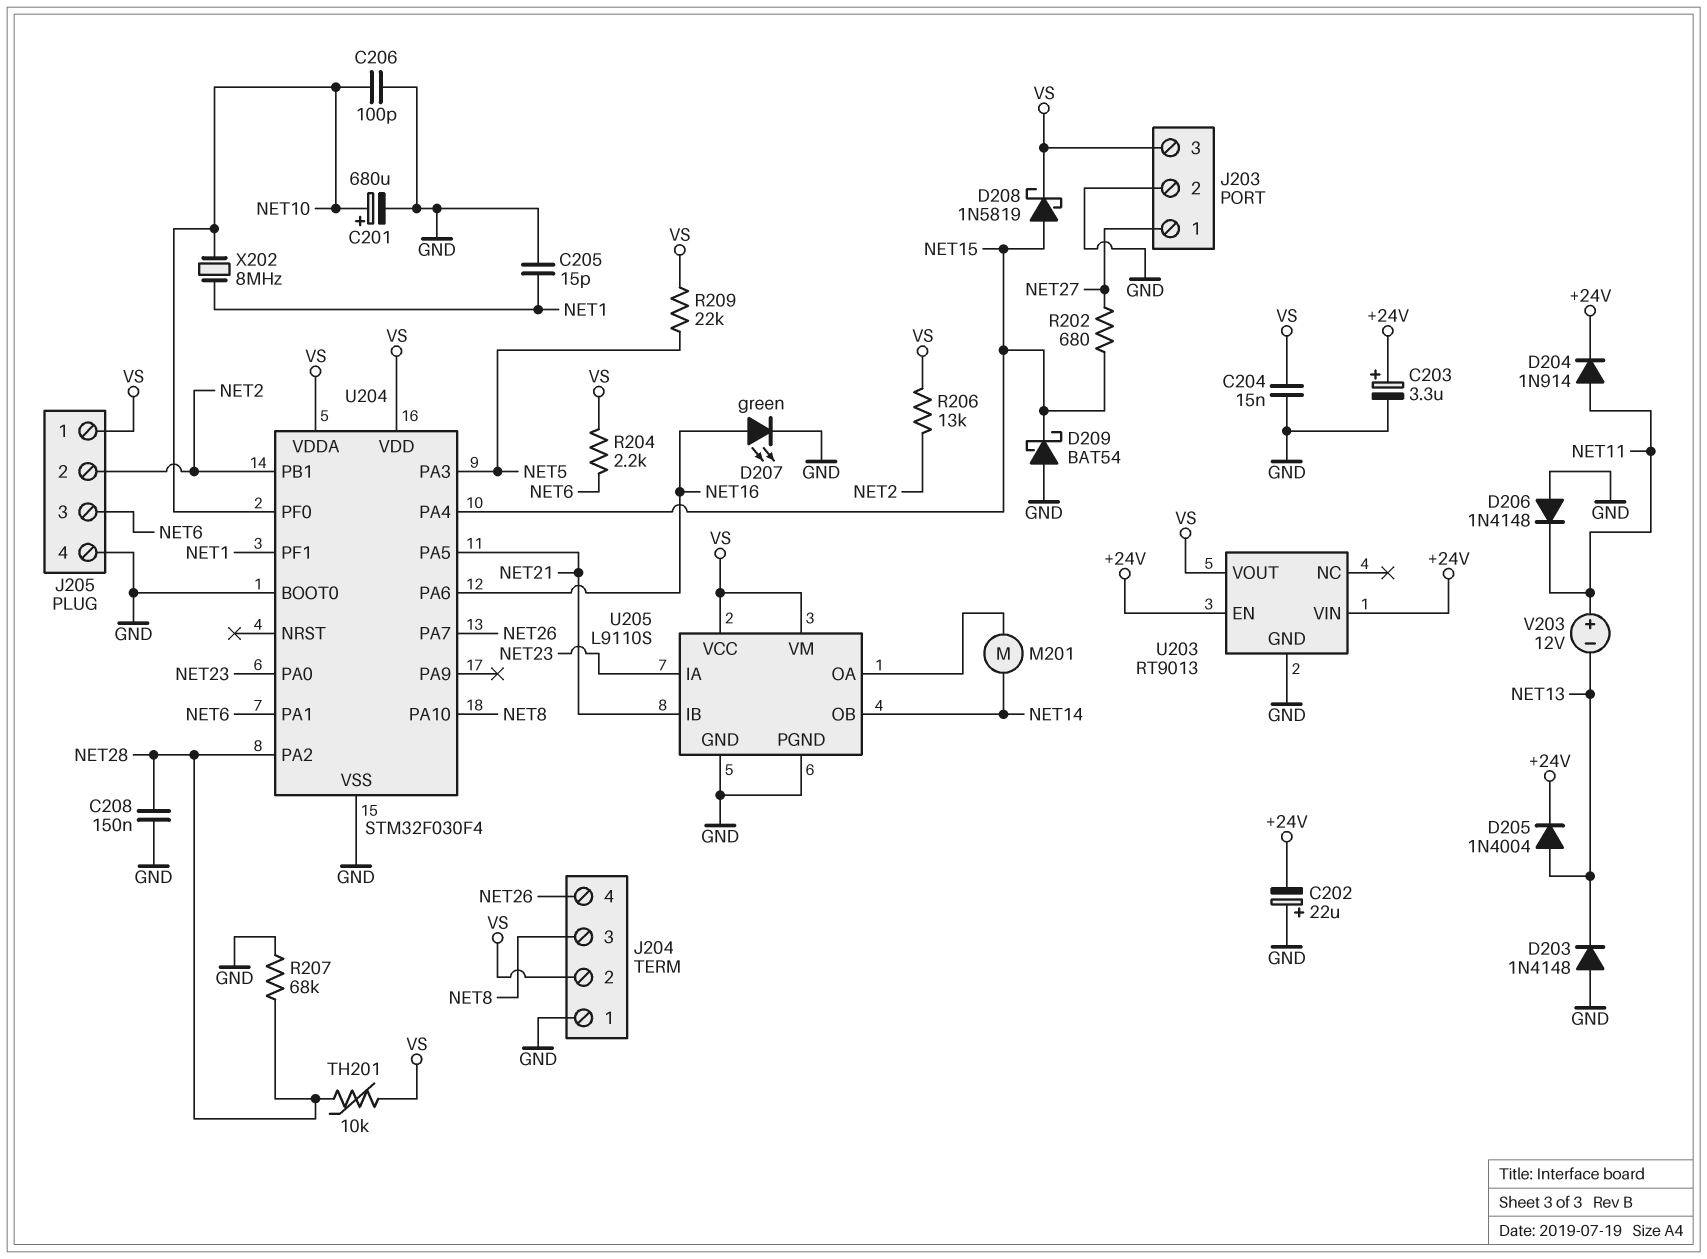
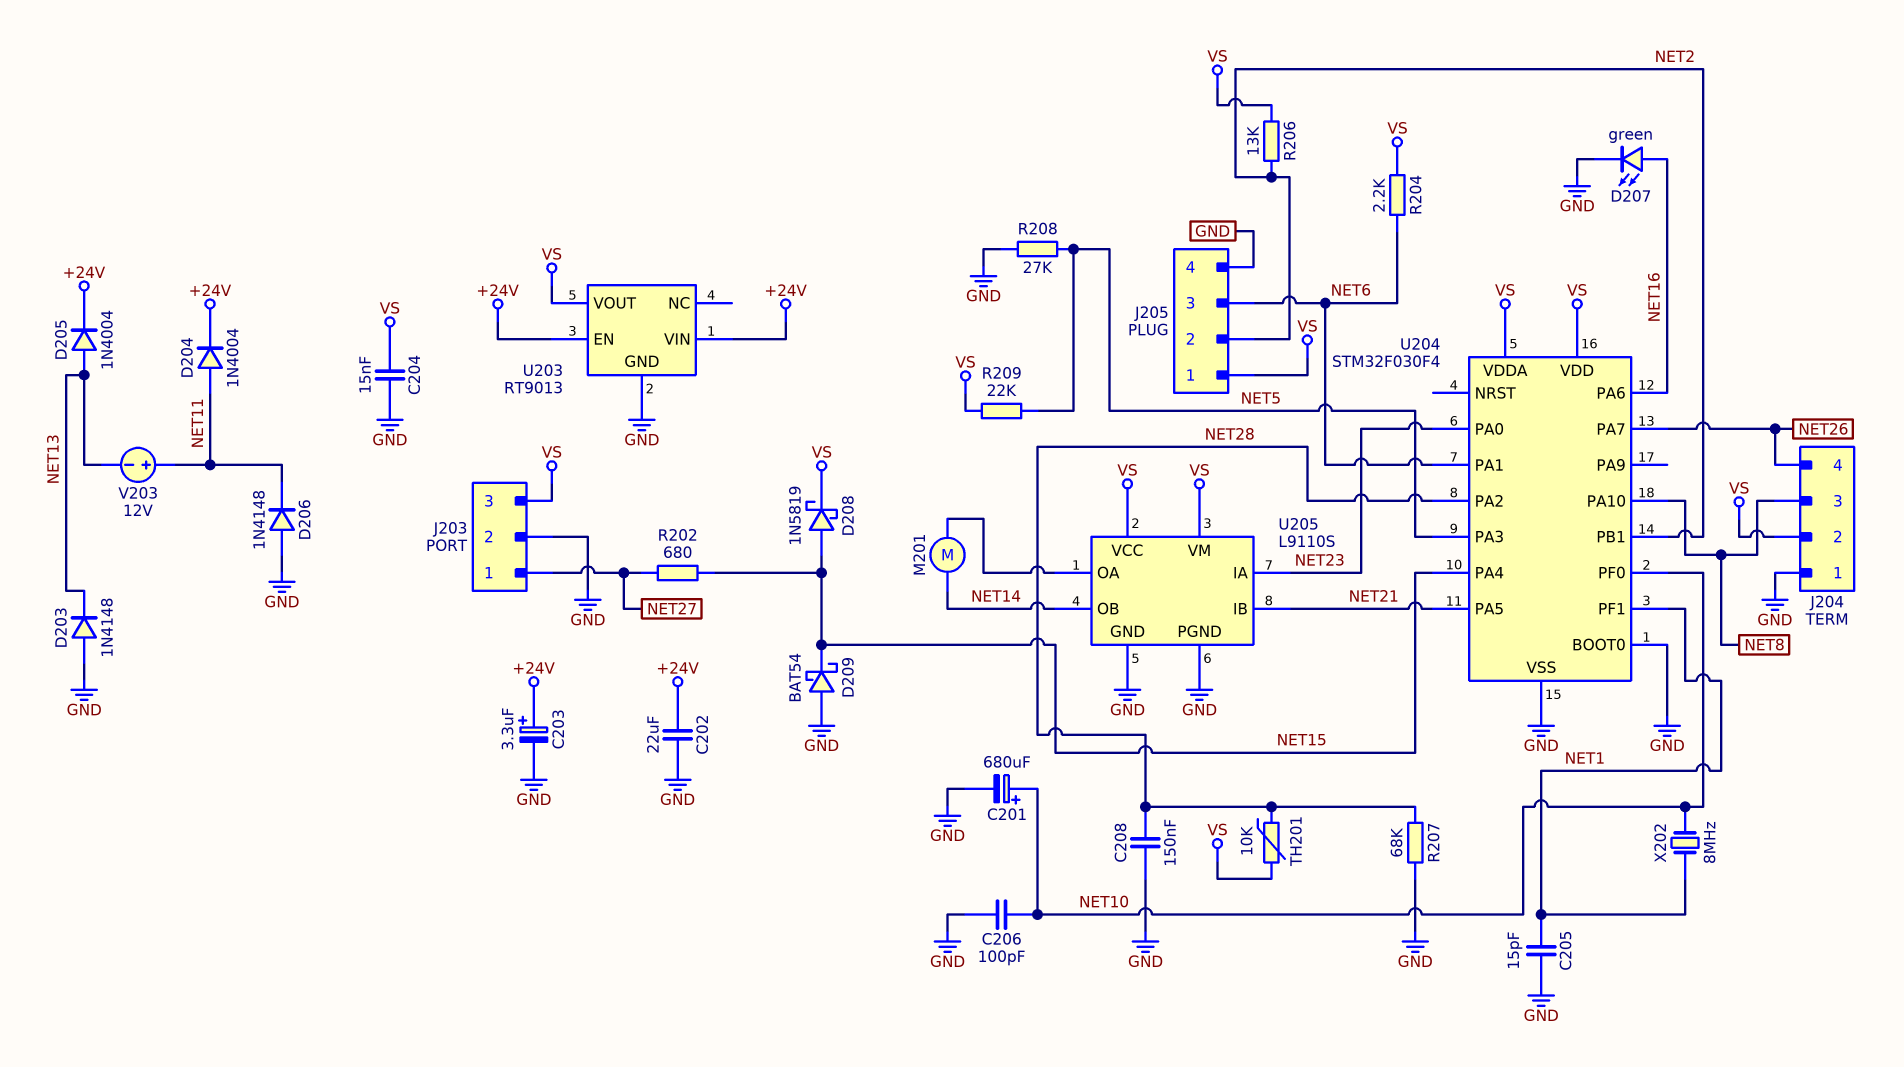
C202: 22uF (plus GND, minus +24V) -> 22uF (+24V, GND)
D204: diode 1N914 (A NET11, K +24V) -> diode 1N4004 (A NET11, K +24V)
R208: none -> 27k (GND, NET5)

